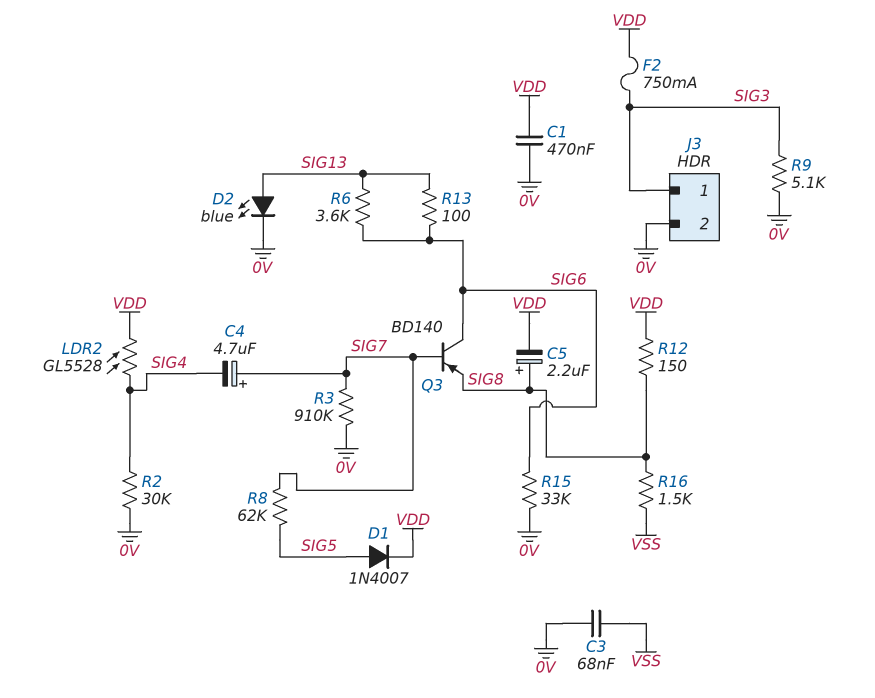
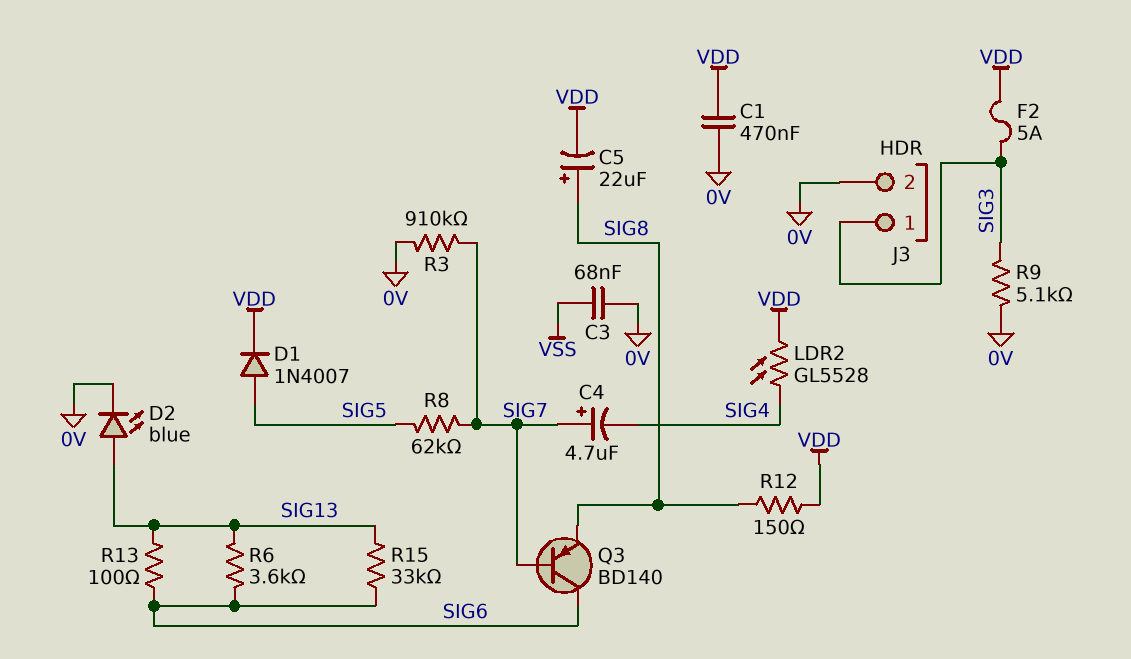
C5: 2.2uF (plus SIG8, minus VDD) -> 22uF (plus SIG8, minus VDD)
F2: 750mA (SIG3, VDD) -> 5A (SIG3, VDD)
R2: 30k (0V, SIG4) -> none
R15: 33k (0V, SIG6) -> 33k (SIG6, SIG13)
R16: 1.5k (SIG8, VSS) -> none

